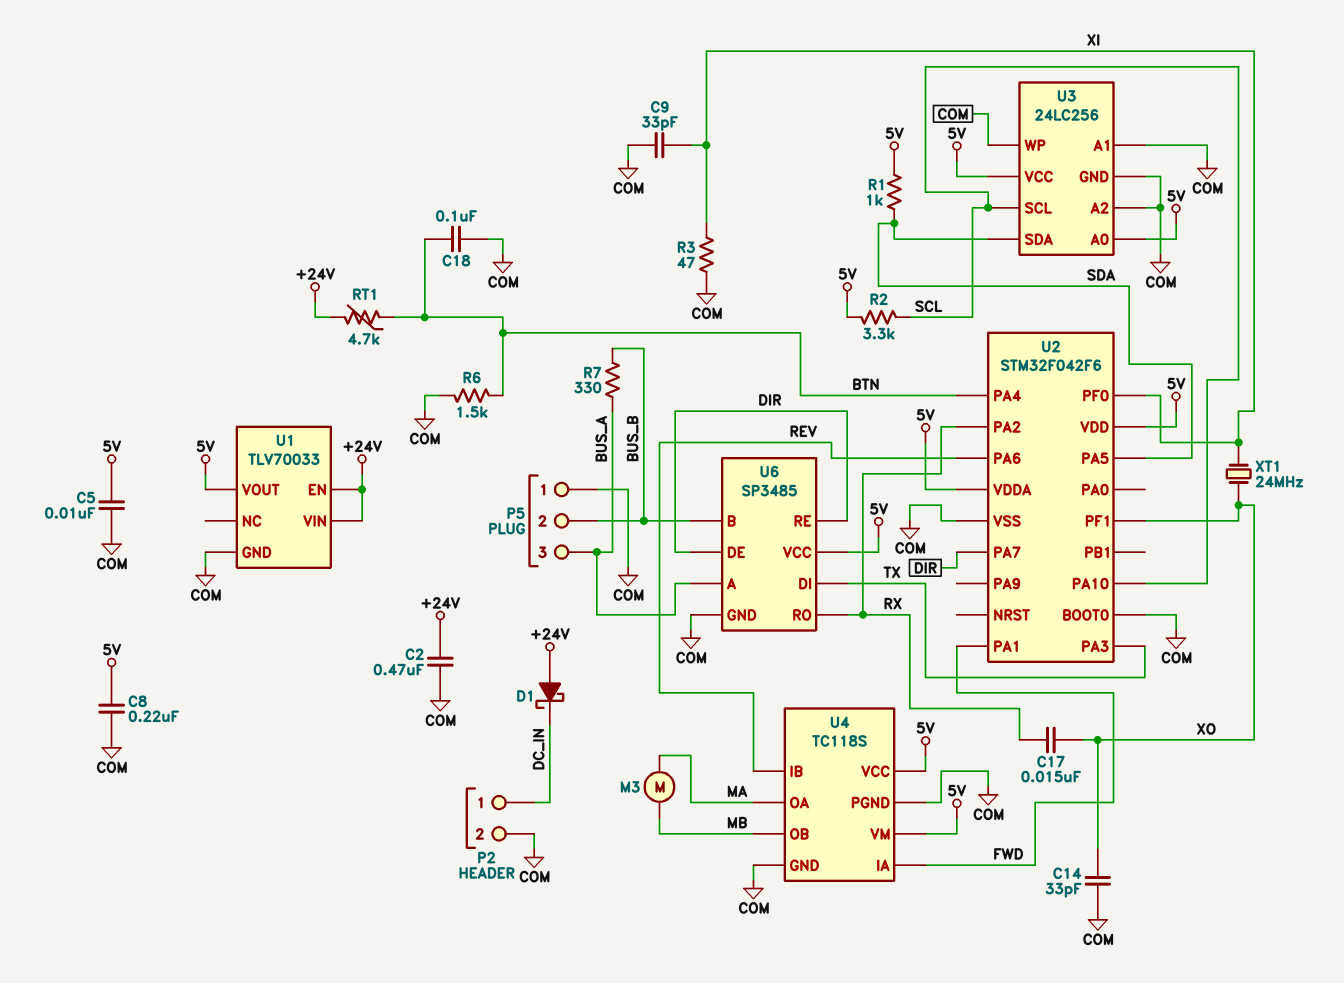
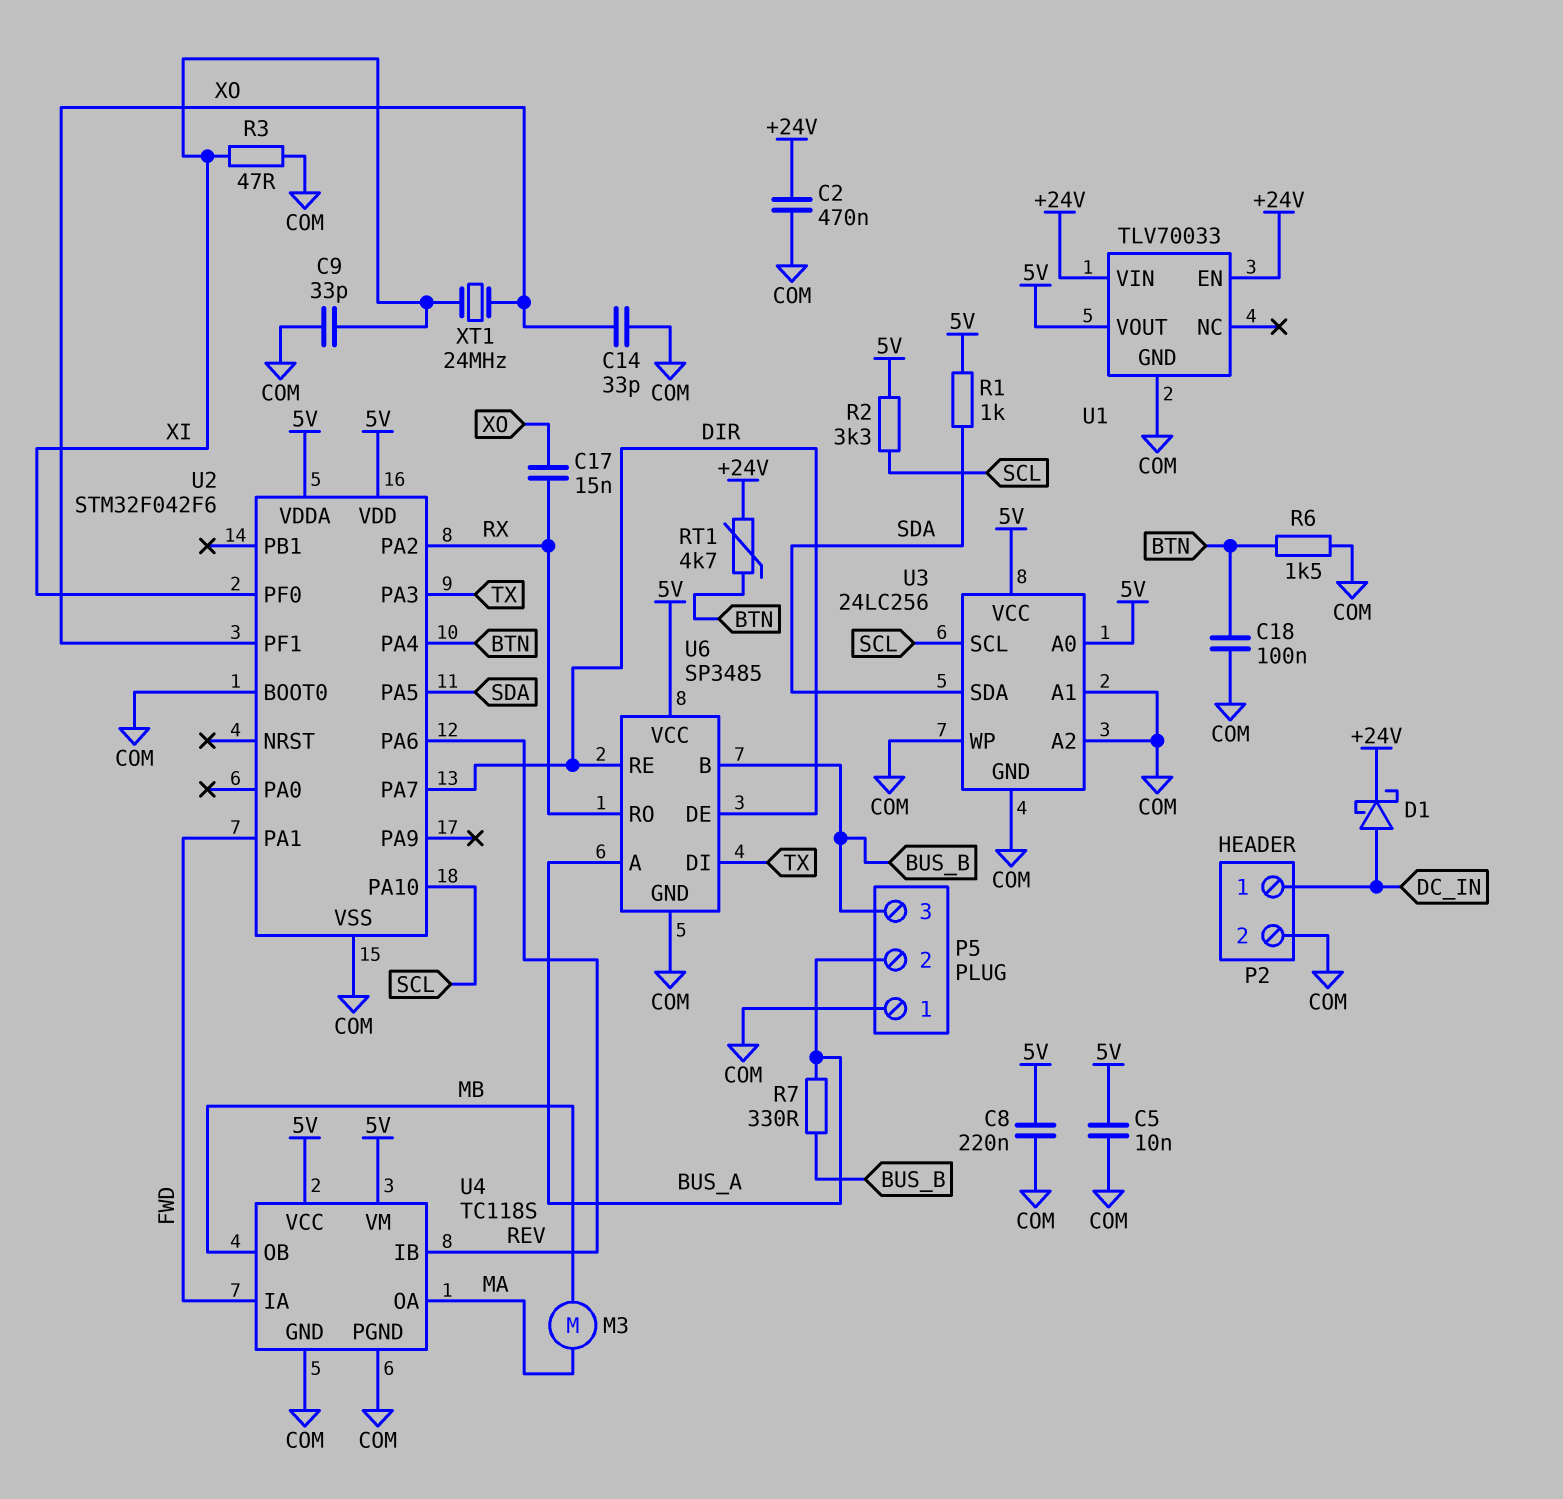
D1: schottky (A +24V, K DC_IN) -> schottky (A DC_IN, K +24V)
P5 pin 2: BUS_B -> BUS_A
P5 pin 3: BUS_A -> BUS_B

